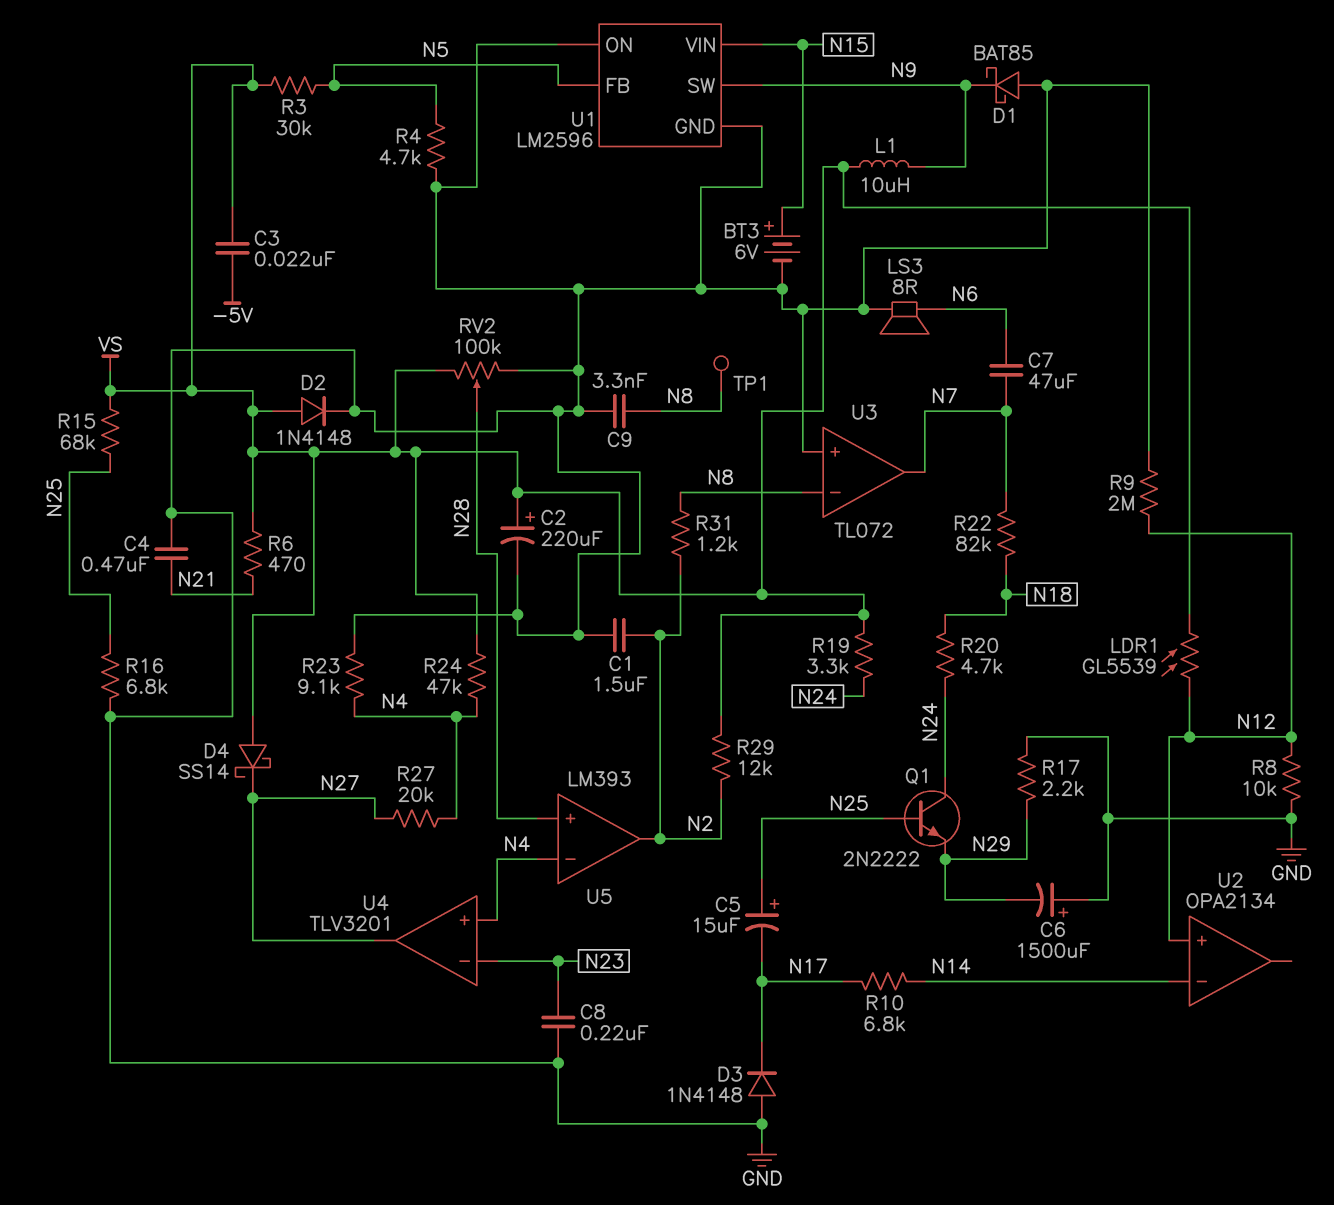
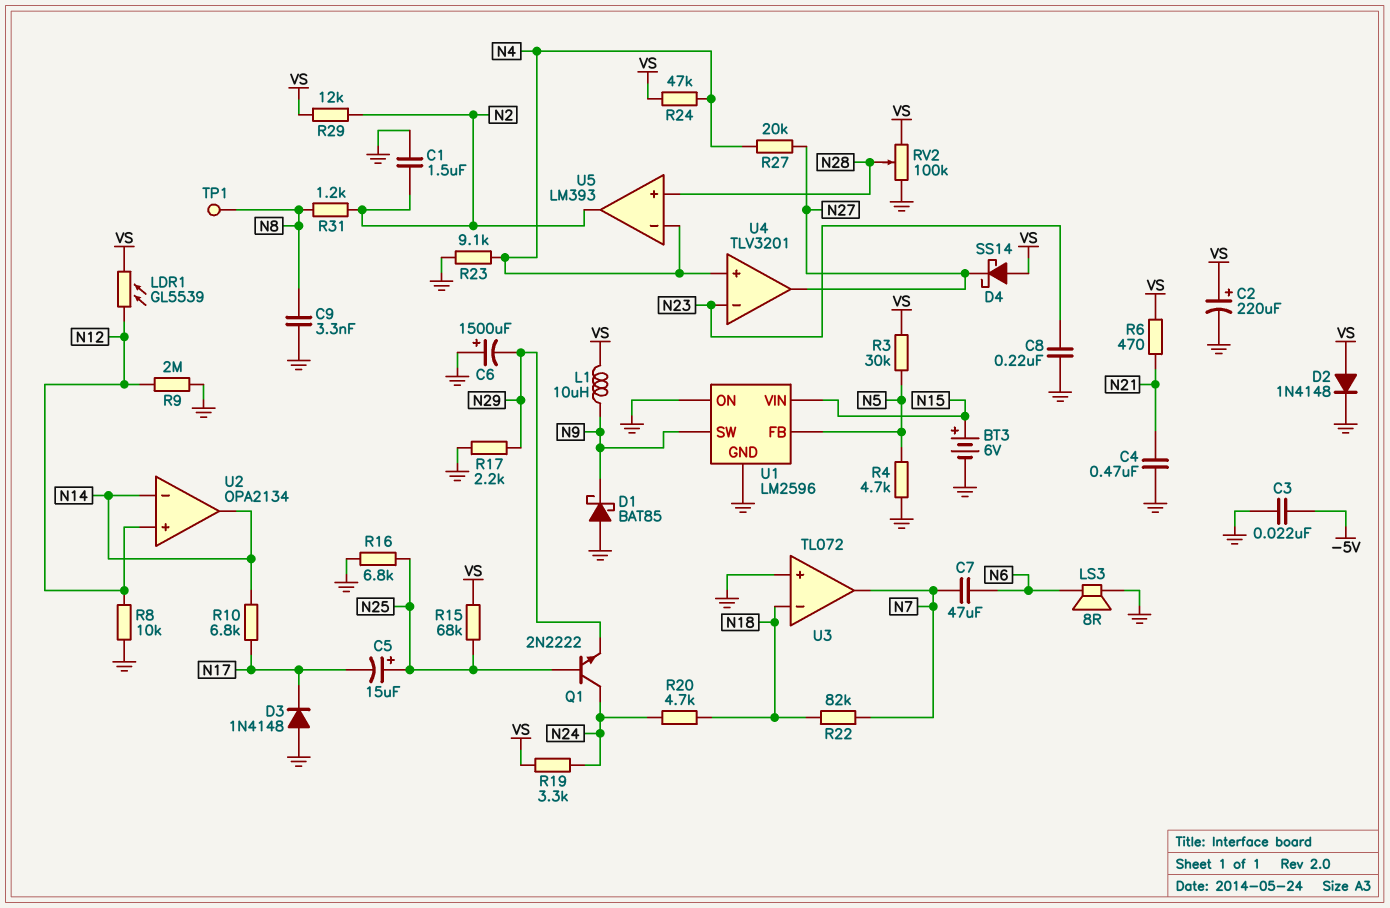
C3: 22nF (-5V, VS) -> 22nF (-5V, GND)
U2 pin out: none -> N14
U3 pin in-: N8 -> N18

